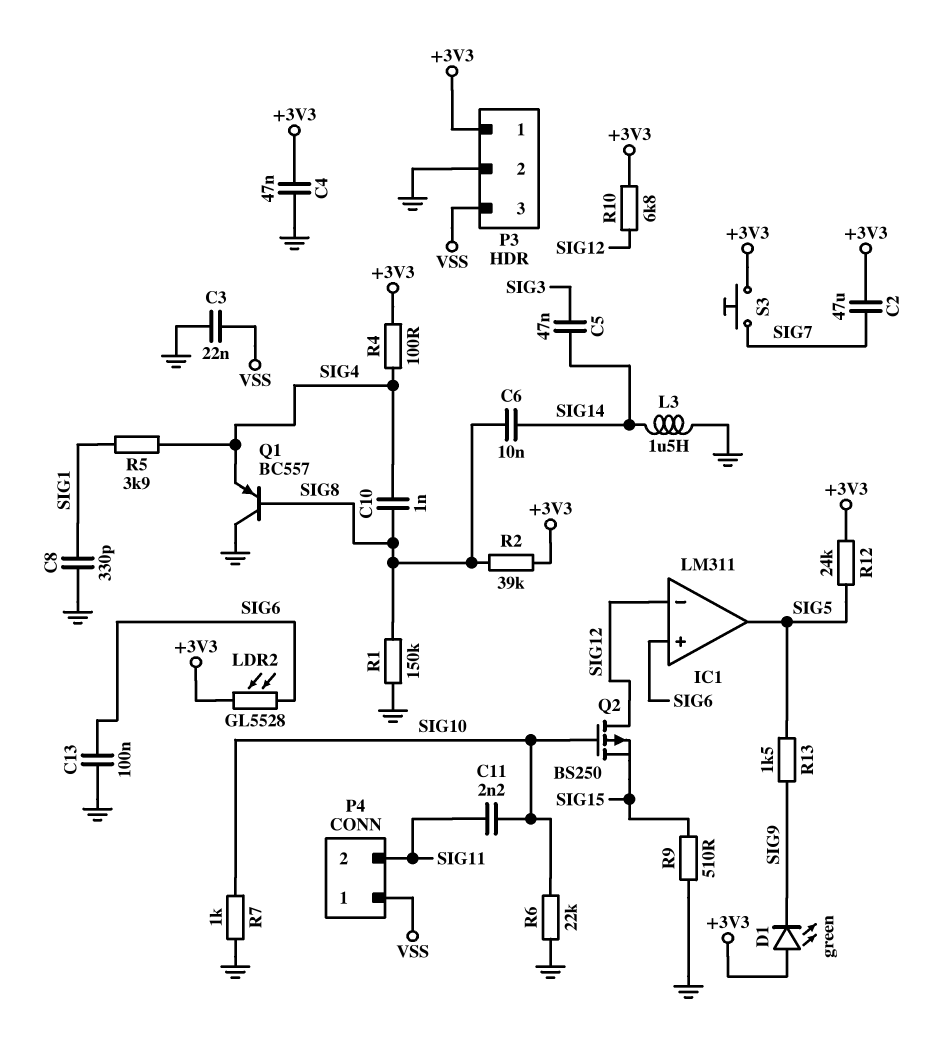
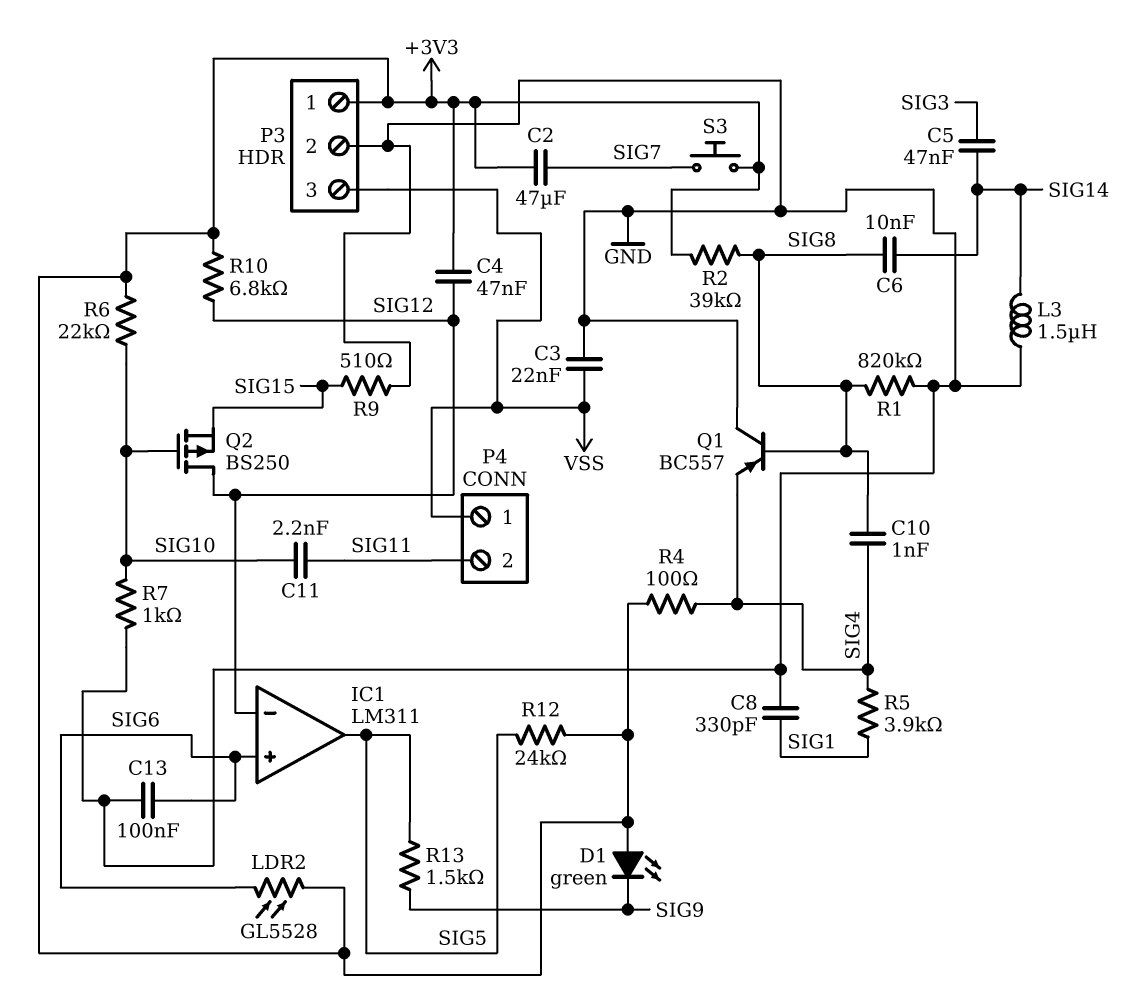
C4: 47nF (+3V3, GND) -> 47nF (+3V3, SIG12)
R1: 150k (GND, SIG8) -> 820k (GND, SIG8)
R6: 22k (GND, SIG10) -> 22k (+3V3, SIG10)

